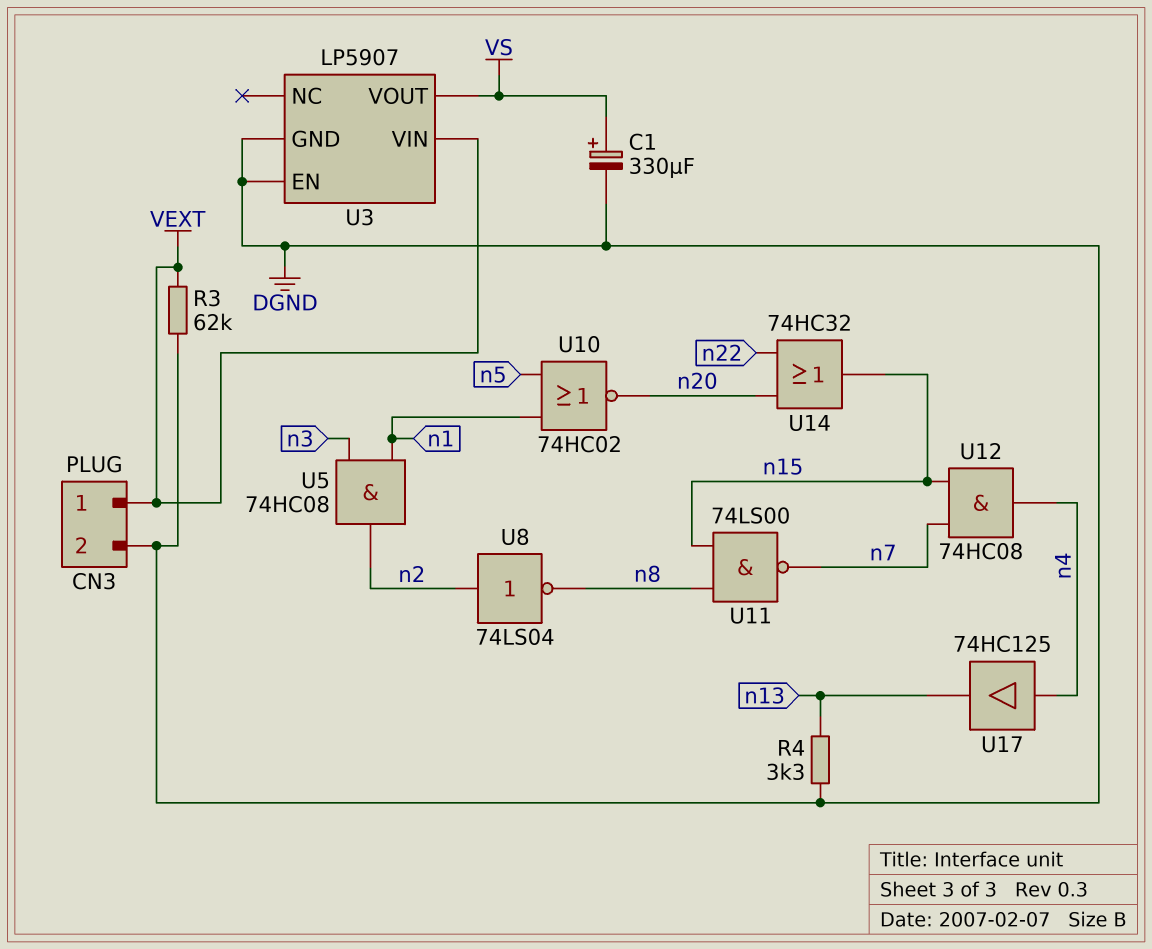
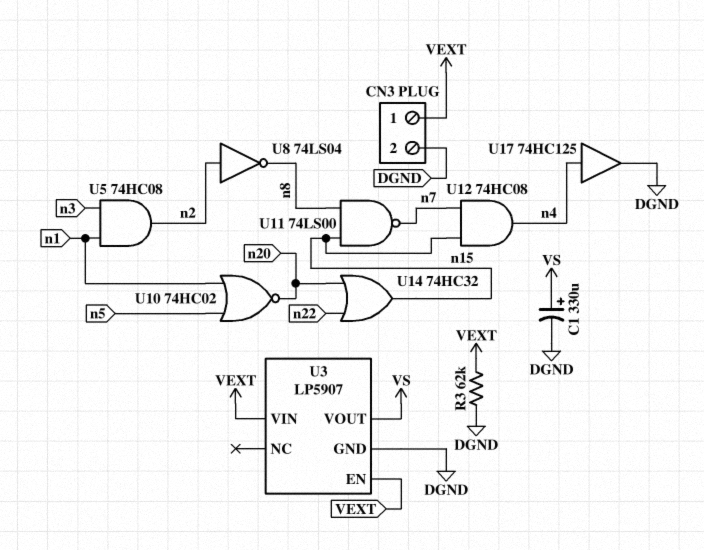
R4: 3.3k (DGND, n13) -> none
U3 pin EN: DGND -> VEXT
U17: buffer 74HC125 (in n4, out n13) -> buffer 74HC125 (in n4, out DGND)

